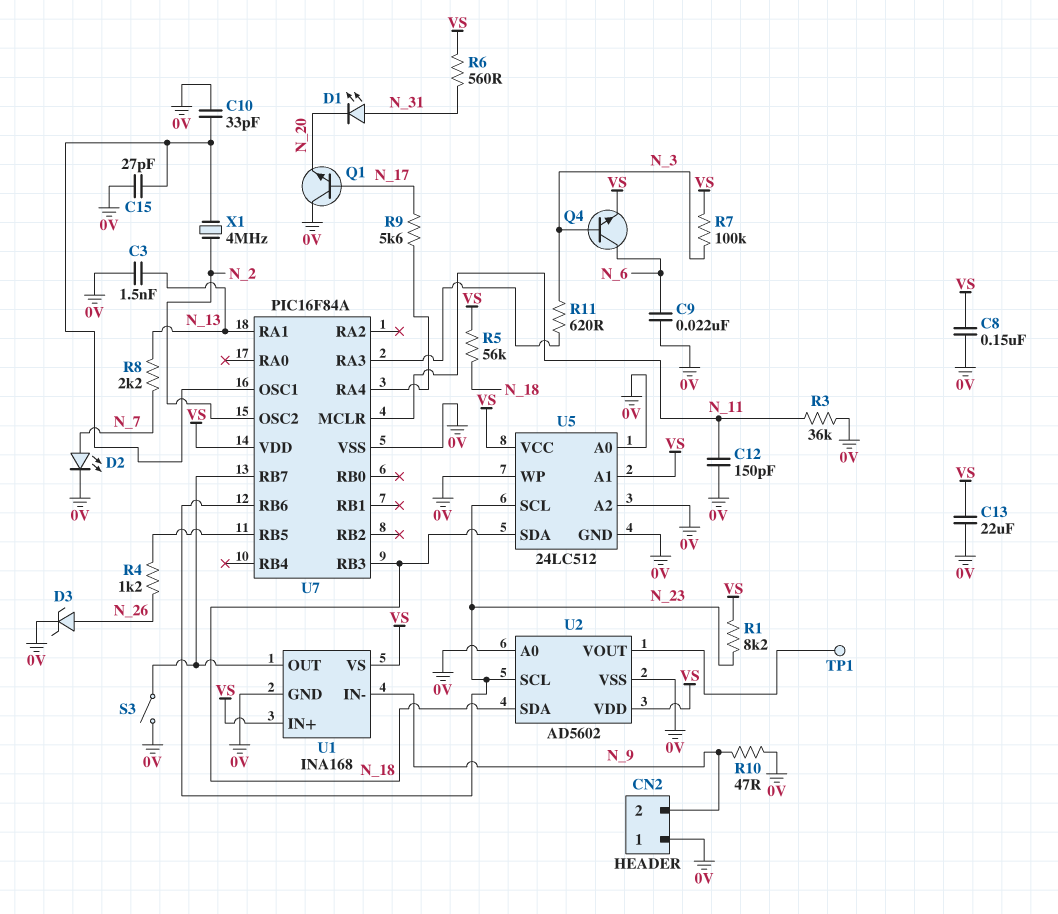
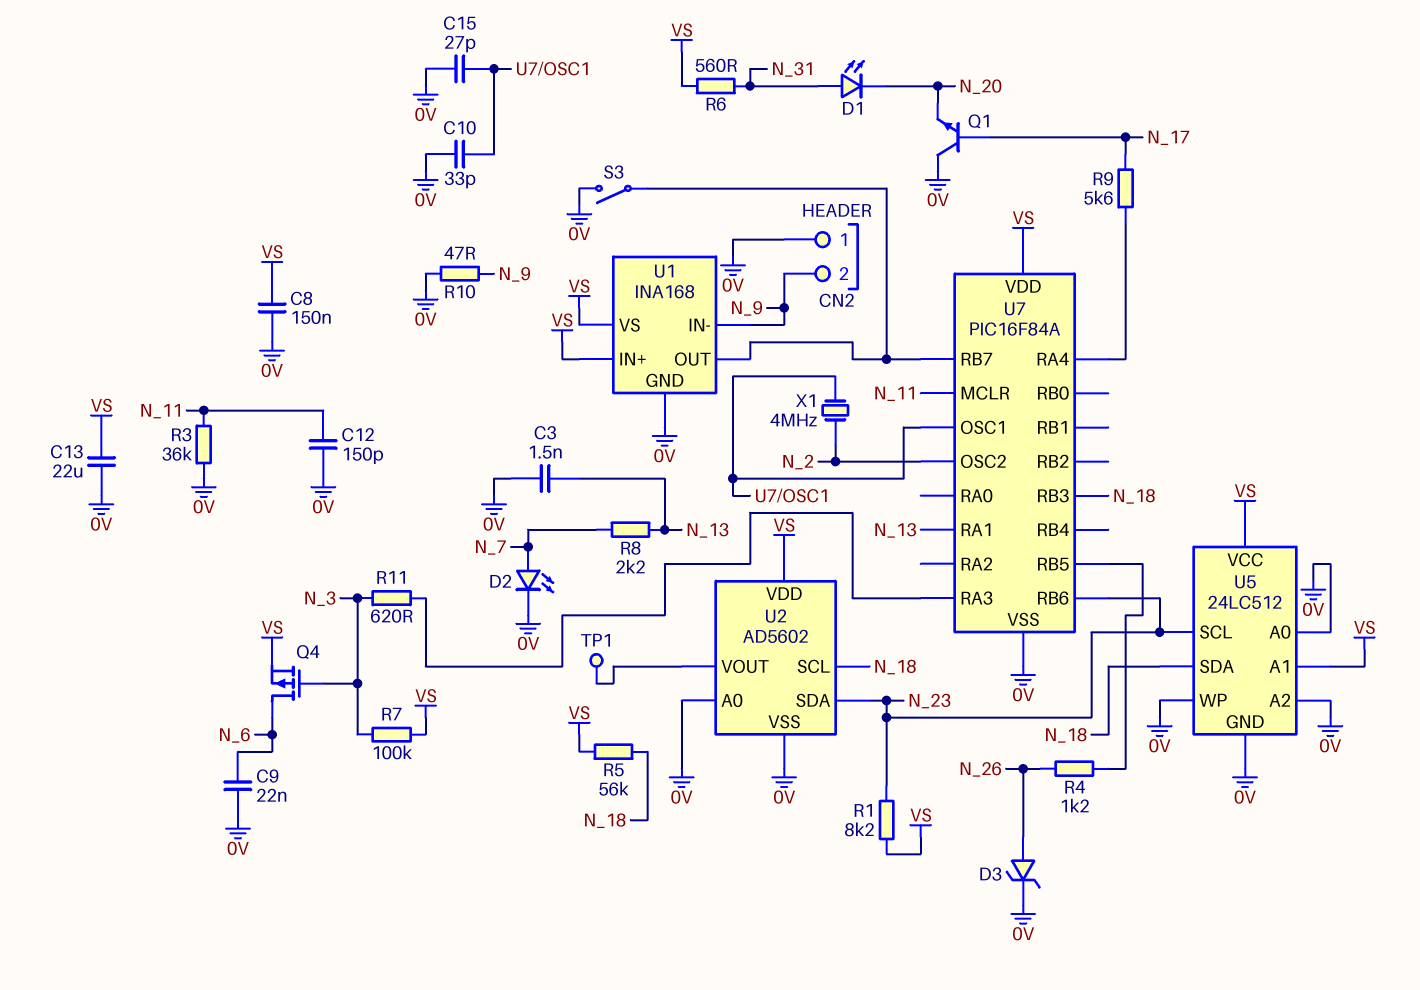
Q4: NPN (B N_3, C N_6, E VS) -> PMOS (G N_3, D N_6, S VS)
U2 pin SCL: N_23 -> N_18
U2 pin SDA: N_18 -> N_23

